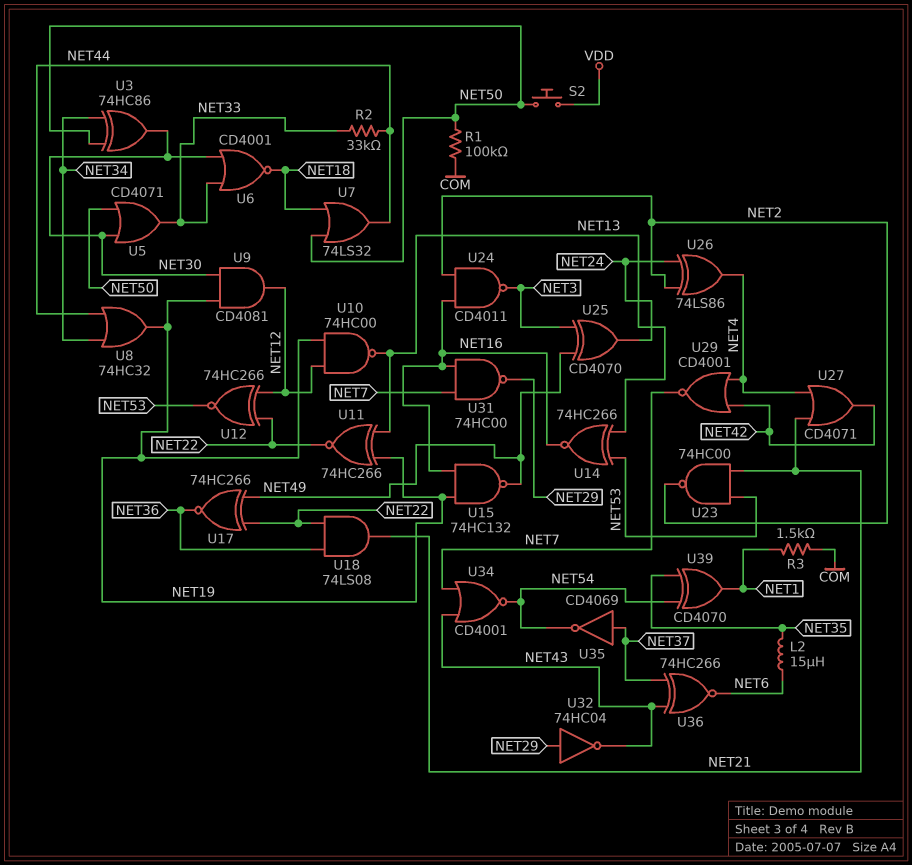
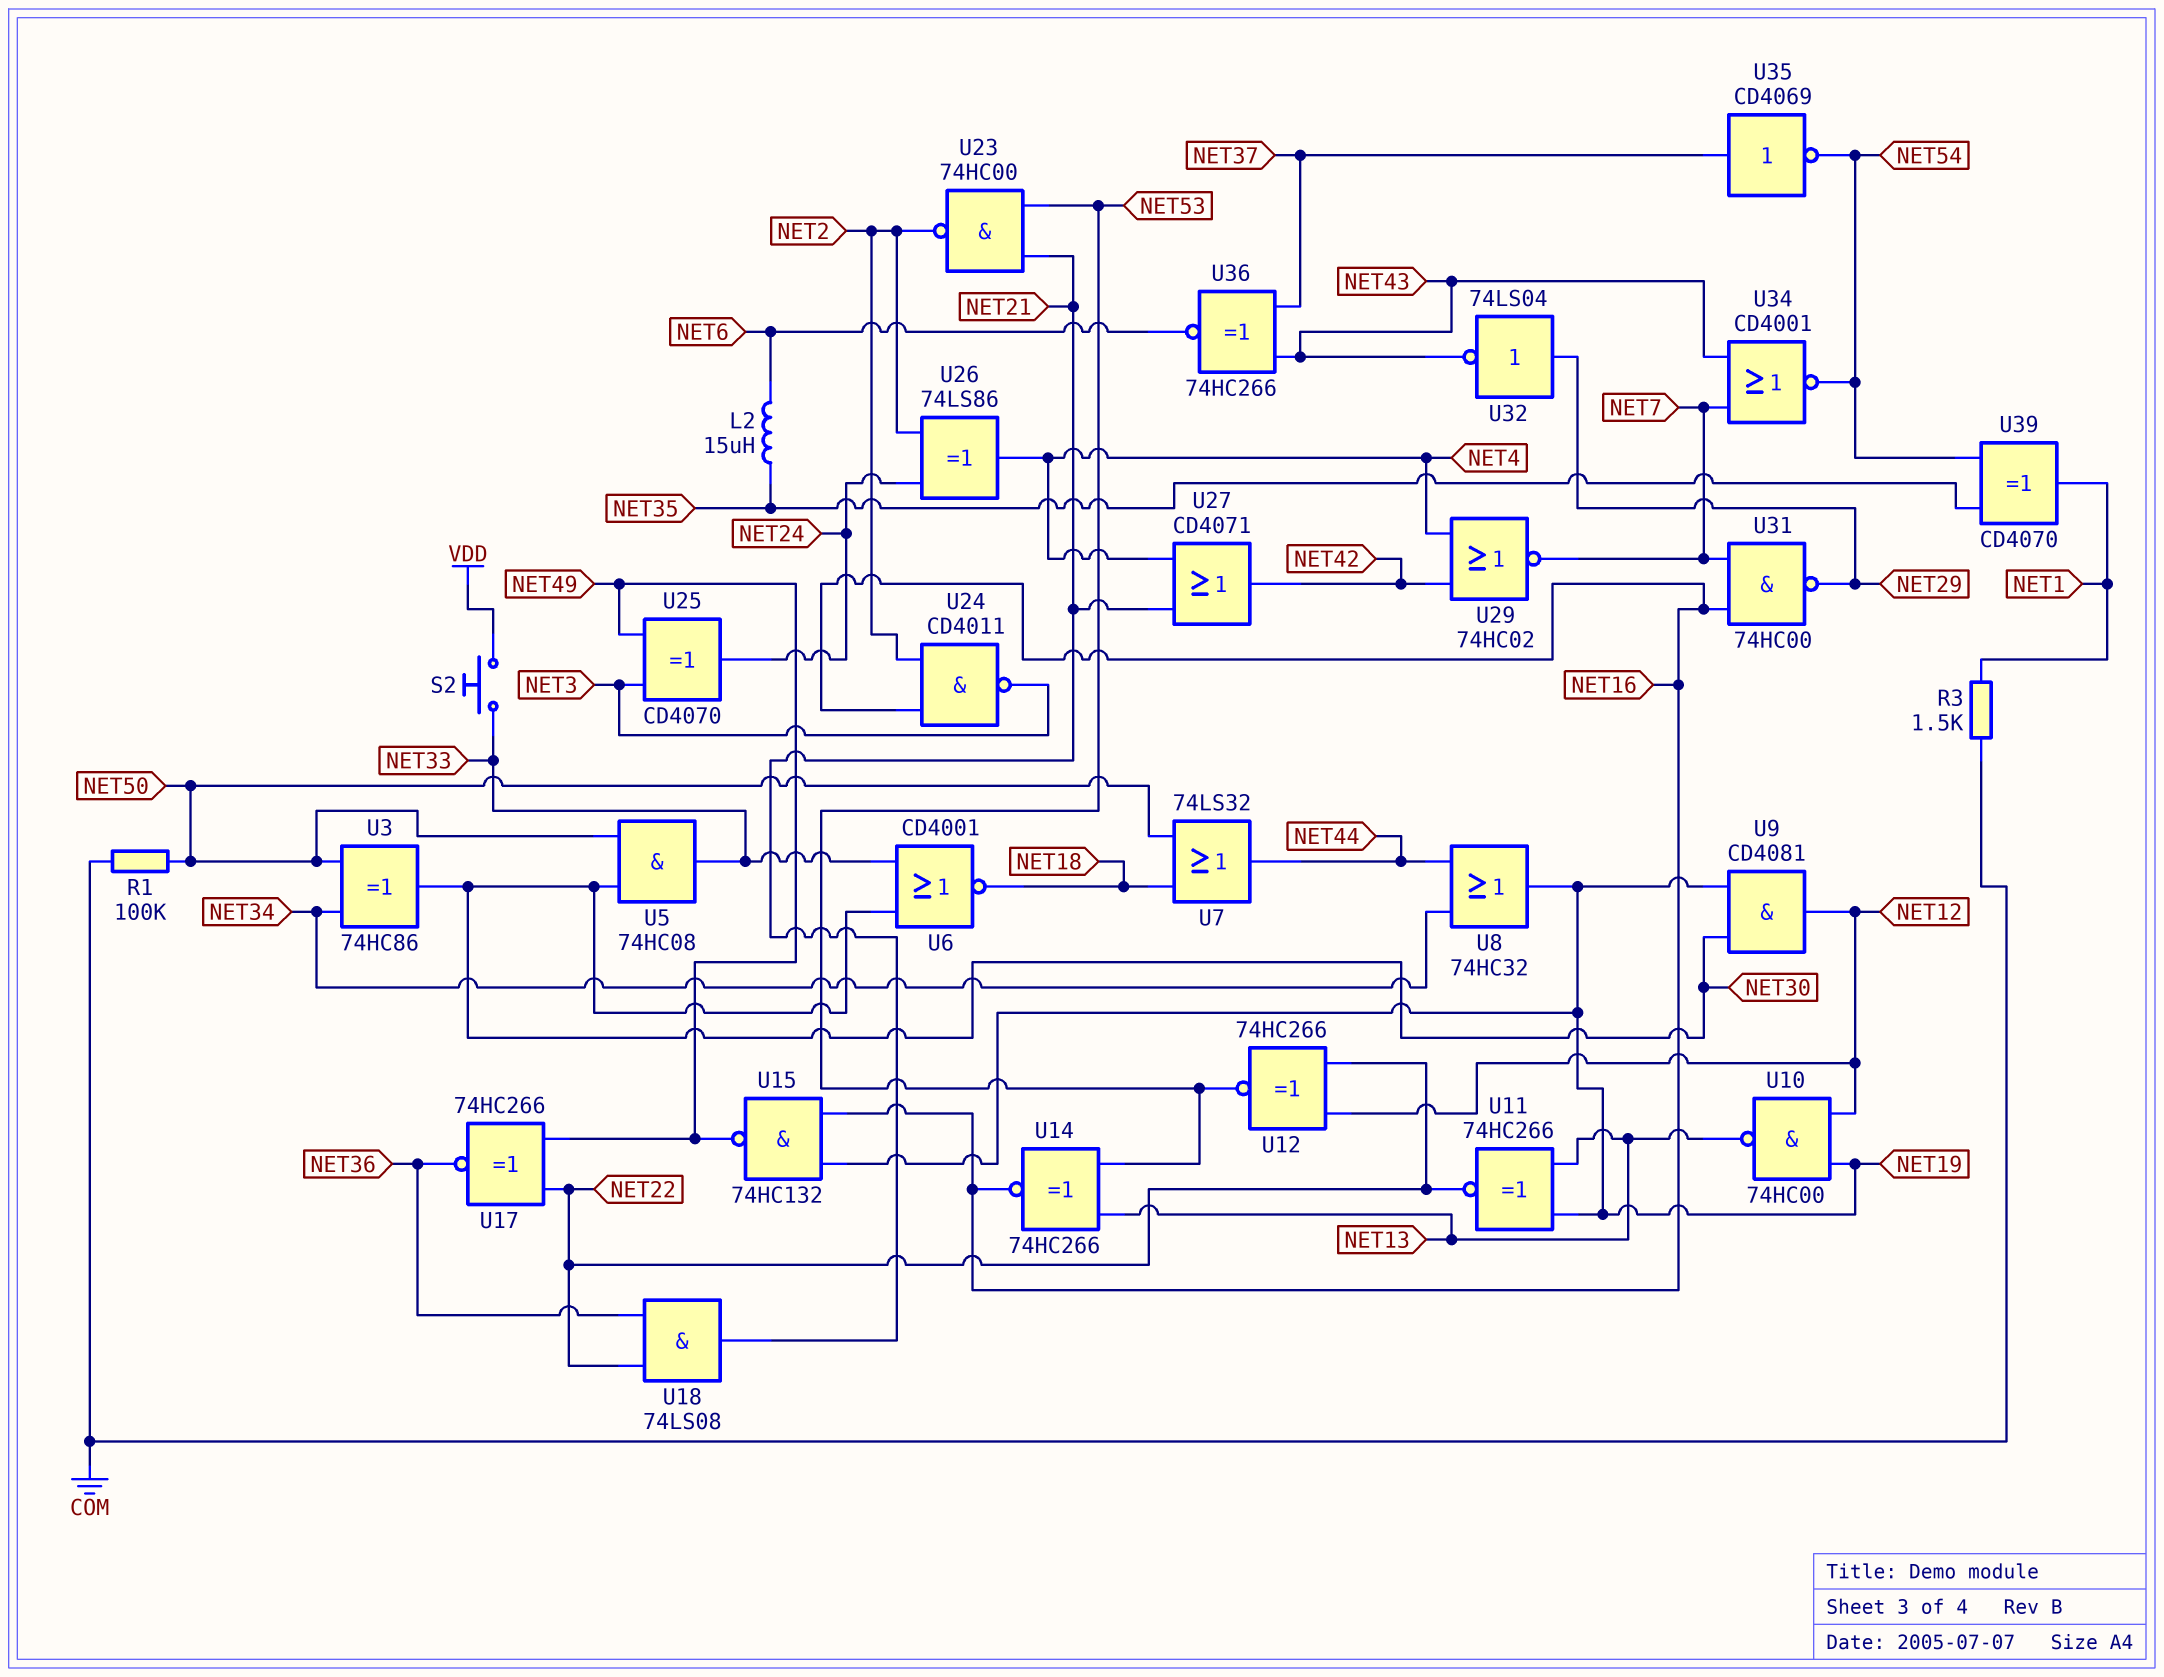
R2: 33k (NET33, NET44) -> none
S2: button (NET50, VDD) -> button (NET33, VDD)
U5: OR CD4071 (in NET30, in NET50, out NET33) -> AND 74HC08 (in NET30, in NET50, out NET33)
U29: NOR CD4001 (in NET4, in NET42, out NET7) -> NOR 74HC02 (in NET4, in NET42, out NET7)
U32: NOT 74HC04 (in NET29, out NET43) -> NOT 74LS04 (in NET29, out NET43)

